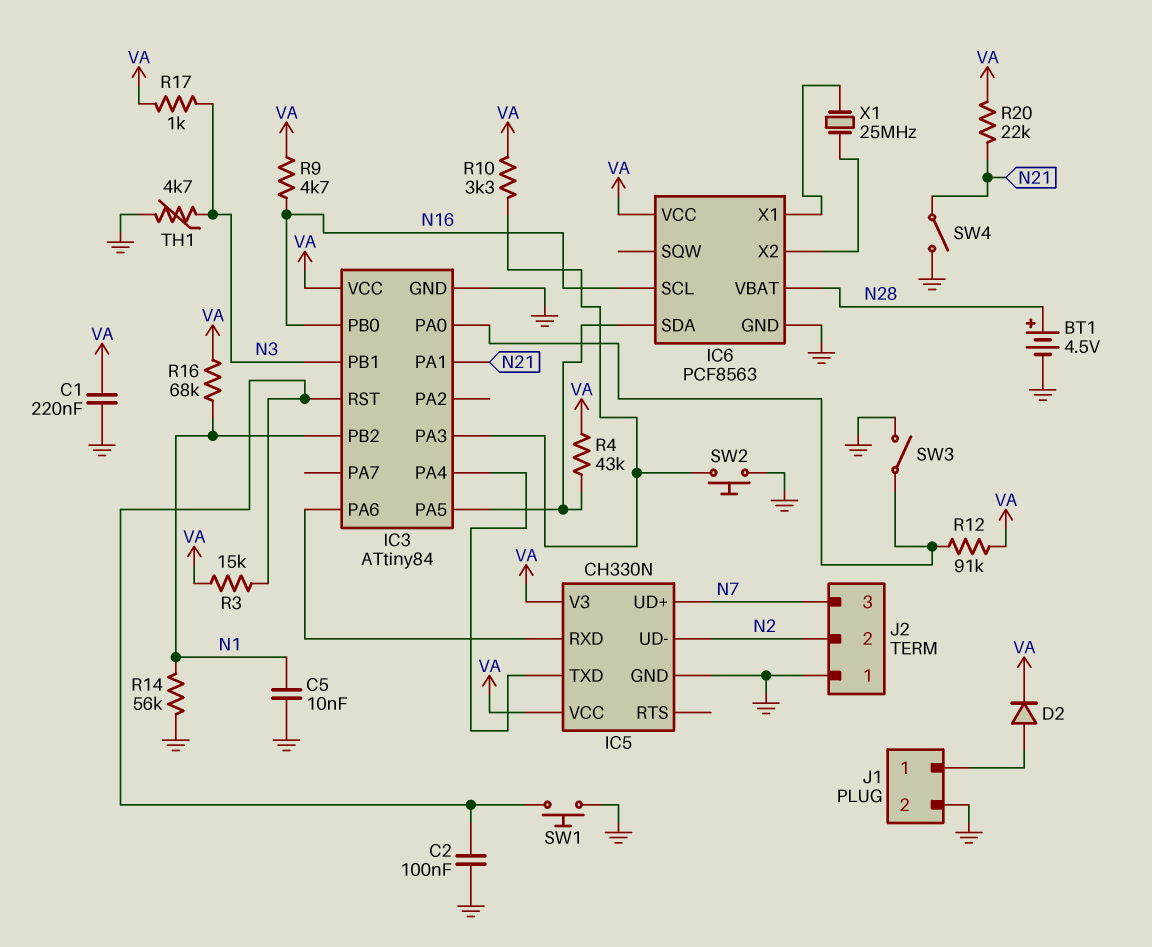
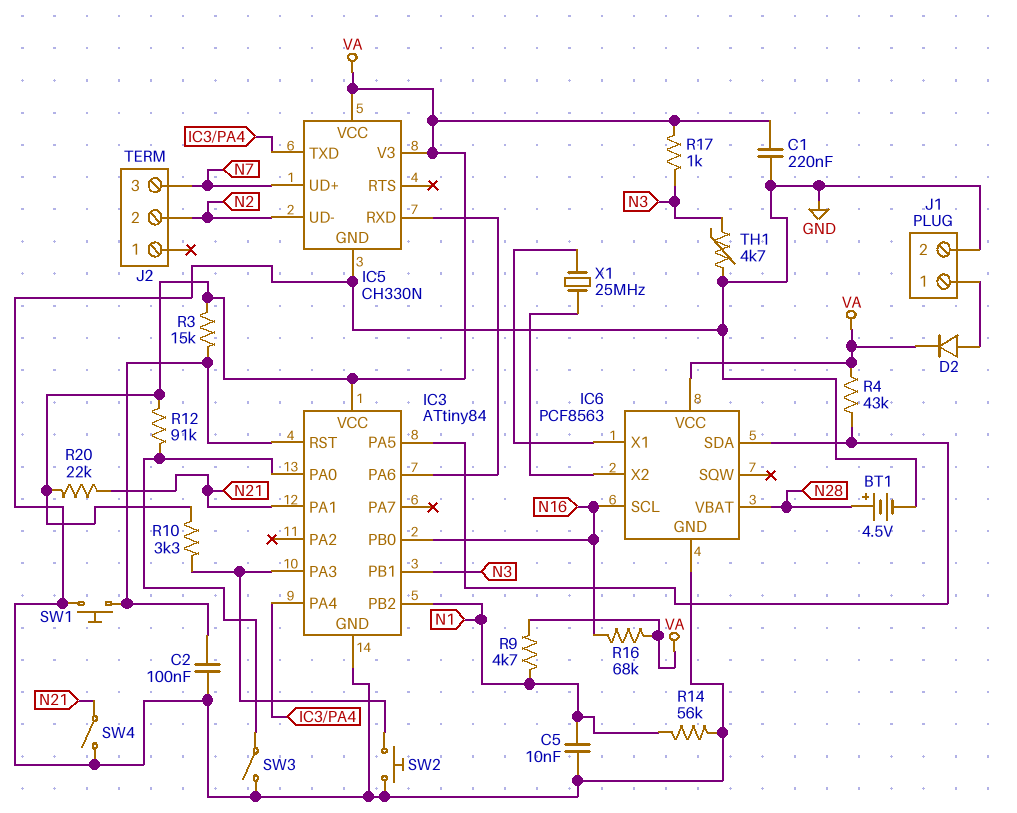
J2 pin 1: GND -> none
R9: 4.7k (N16, VA) -> 4.7k (N1, VA)
R16: 68k (N1, VA) -> 68k (N16, VA)

